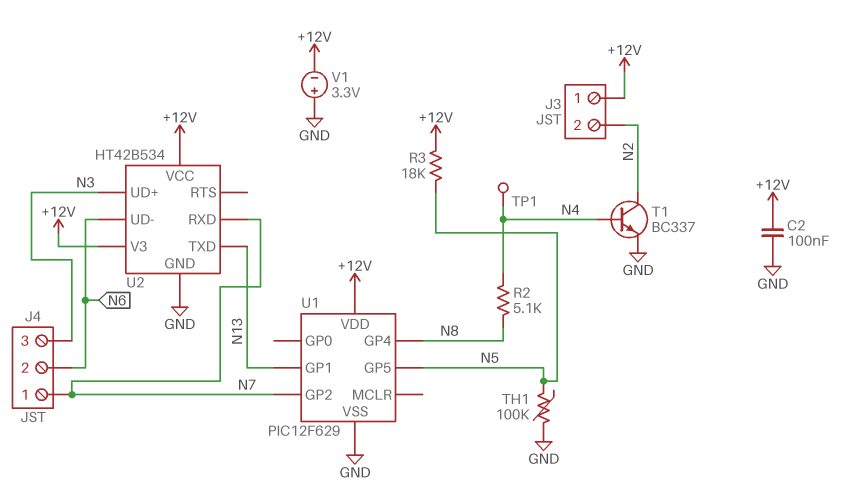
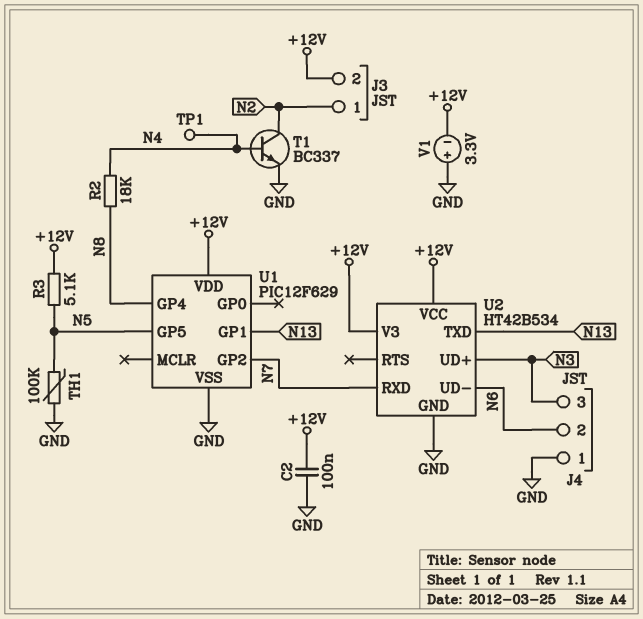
J3 pin 1: +12V -> N2
J3 pin 2: N2 -> +12V
J4 pin 1: N7 -> GND
R2: 5.1k (N4, N8) -> 18k (N4, N8)
R3: 18k (+12V, N5) -> 5.1k (+12V, N5)

